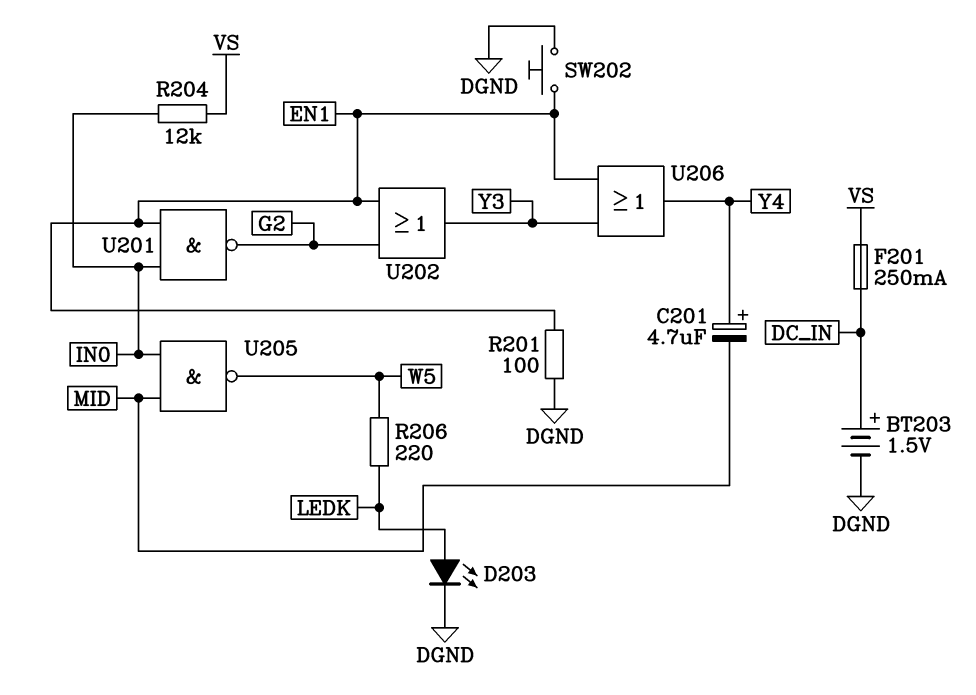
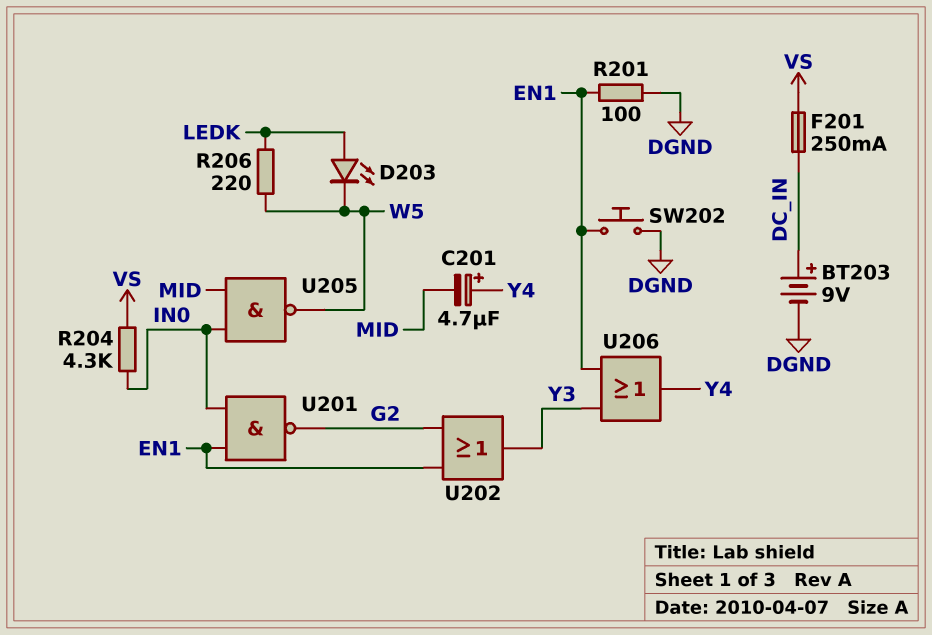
BT203: 1.5V (plus DC_IN, minus DGND) -> 9V (plus DC_IN, minus DGND)
D203: LED (A LEDK, K DGND) -> LED (A LEDK, K W5)
R204: 12k (IN0, VS) -> 4.3k (IN0, VS)

